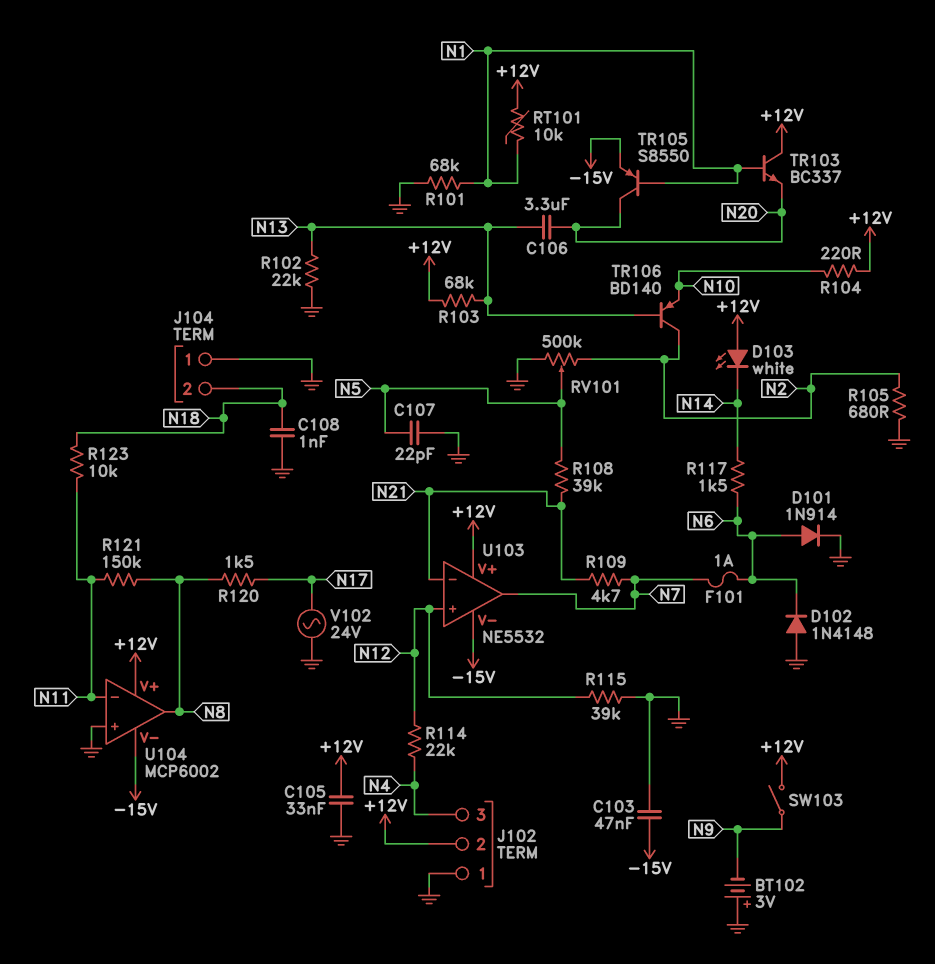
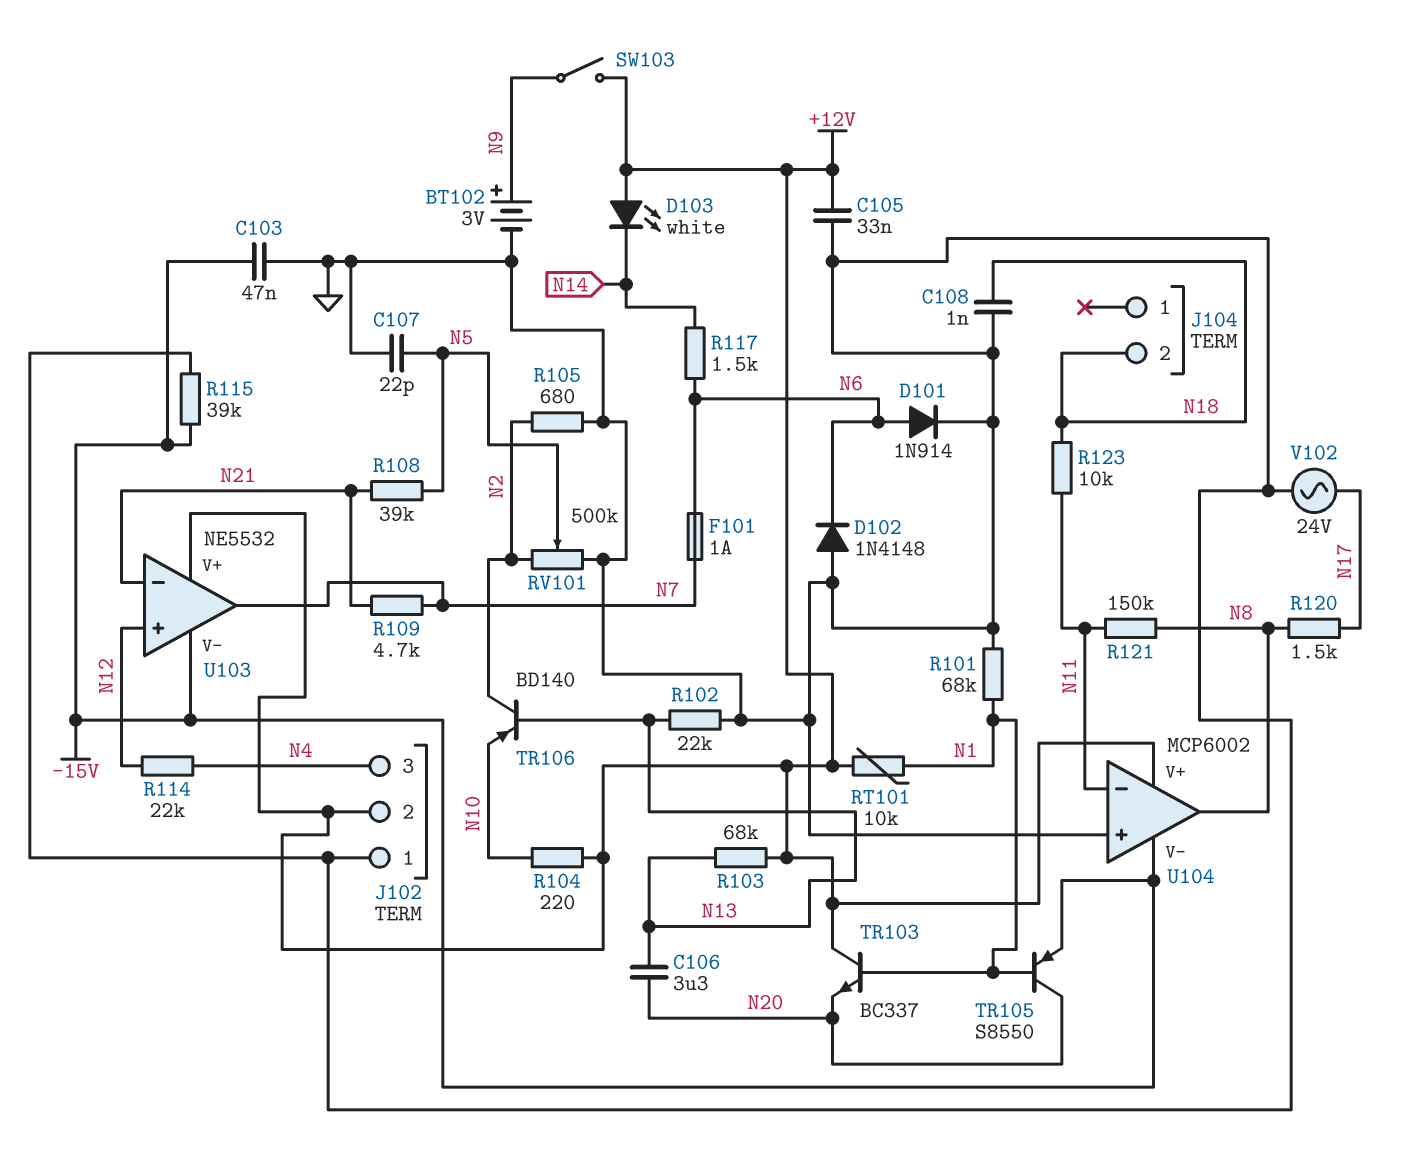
BT102: 3V (plus GND, minus N9) -> 3V (plus N9, minus GND)
J104 pin 1: GND -> none
R115: 39k (GND, N12) -> 39k (-15V, GND)

